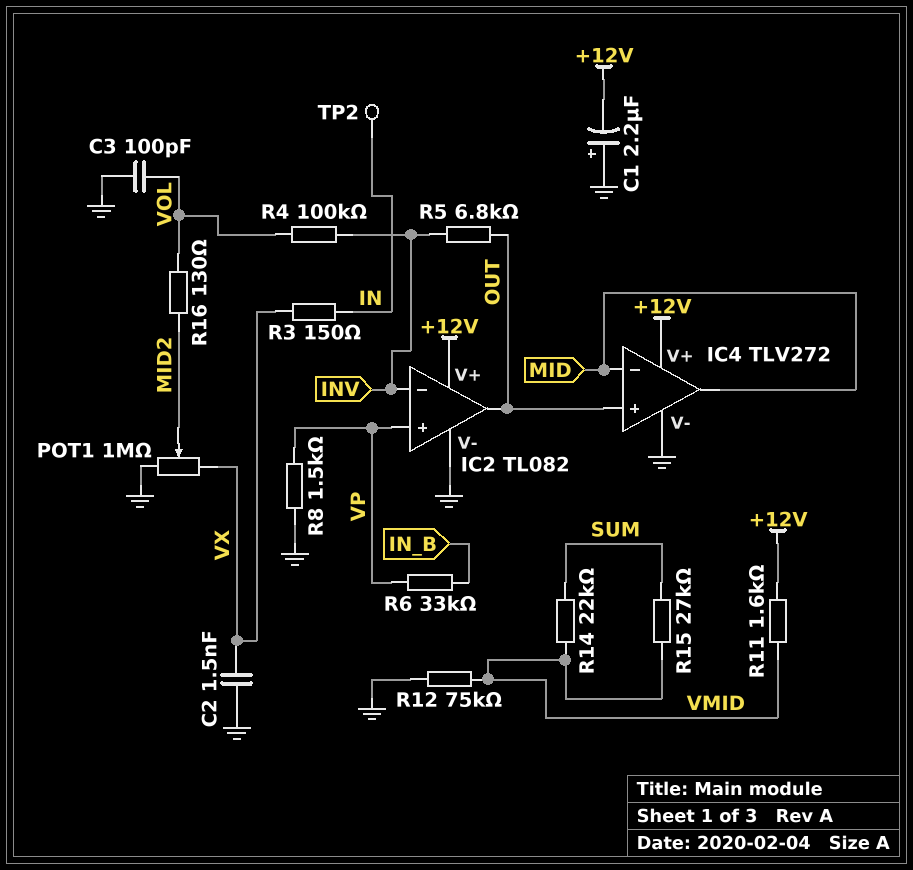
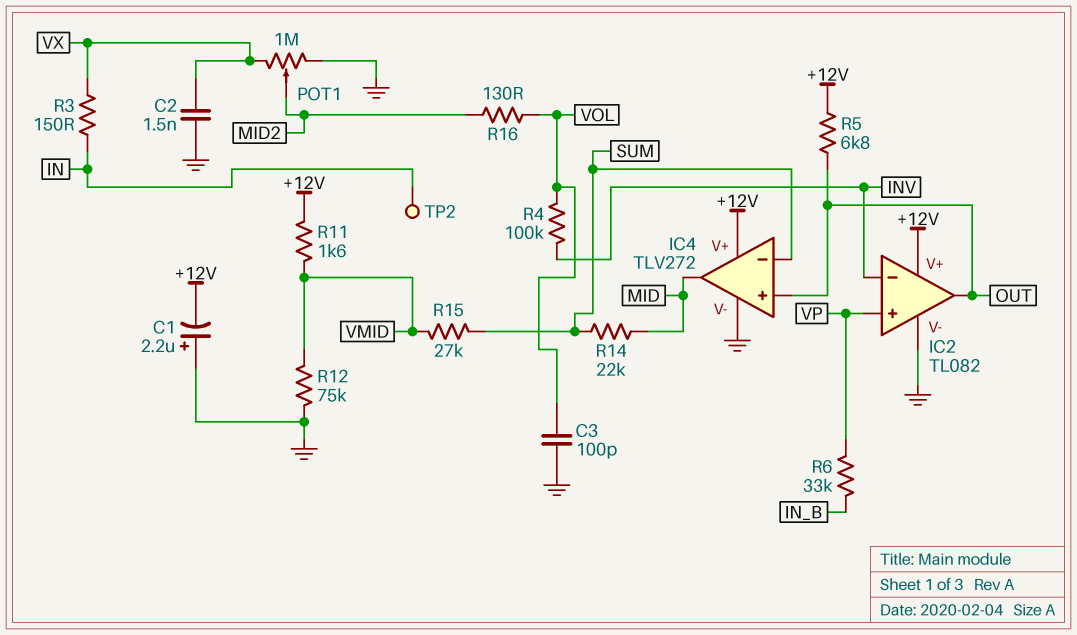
IC4 pin in-: MID -> SUM
R5: 6.8k (INV, OUT) -> 6.8k (+12V, OUT)
R8: 1.5k (GND, VP) -> none
R14: 22k (SUM, VMID) -> 22k (MID, SUM)

